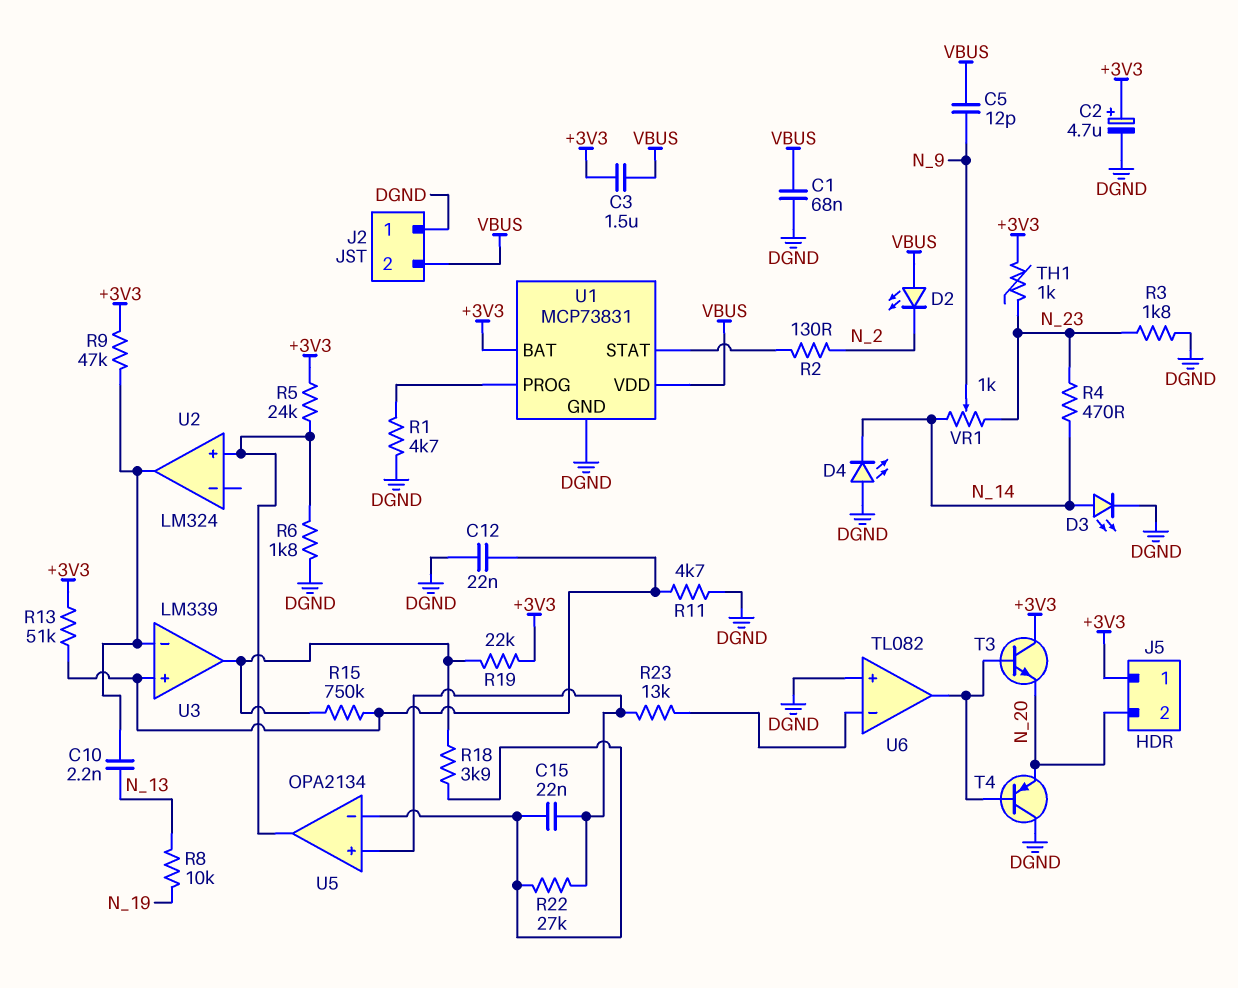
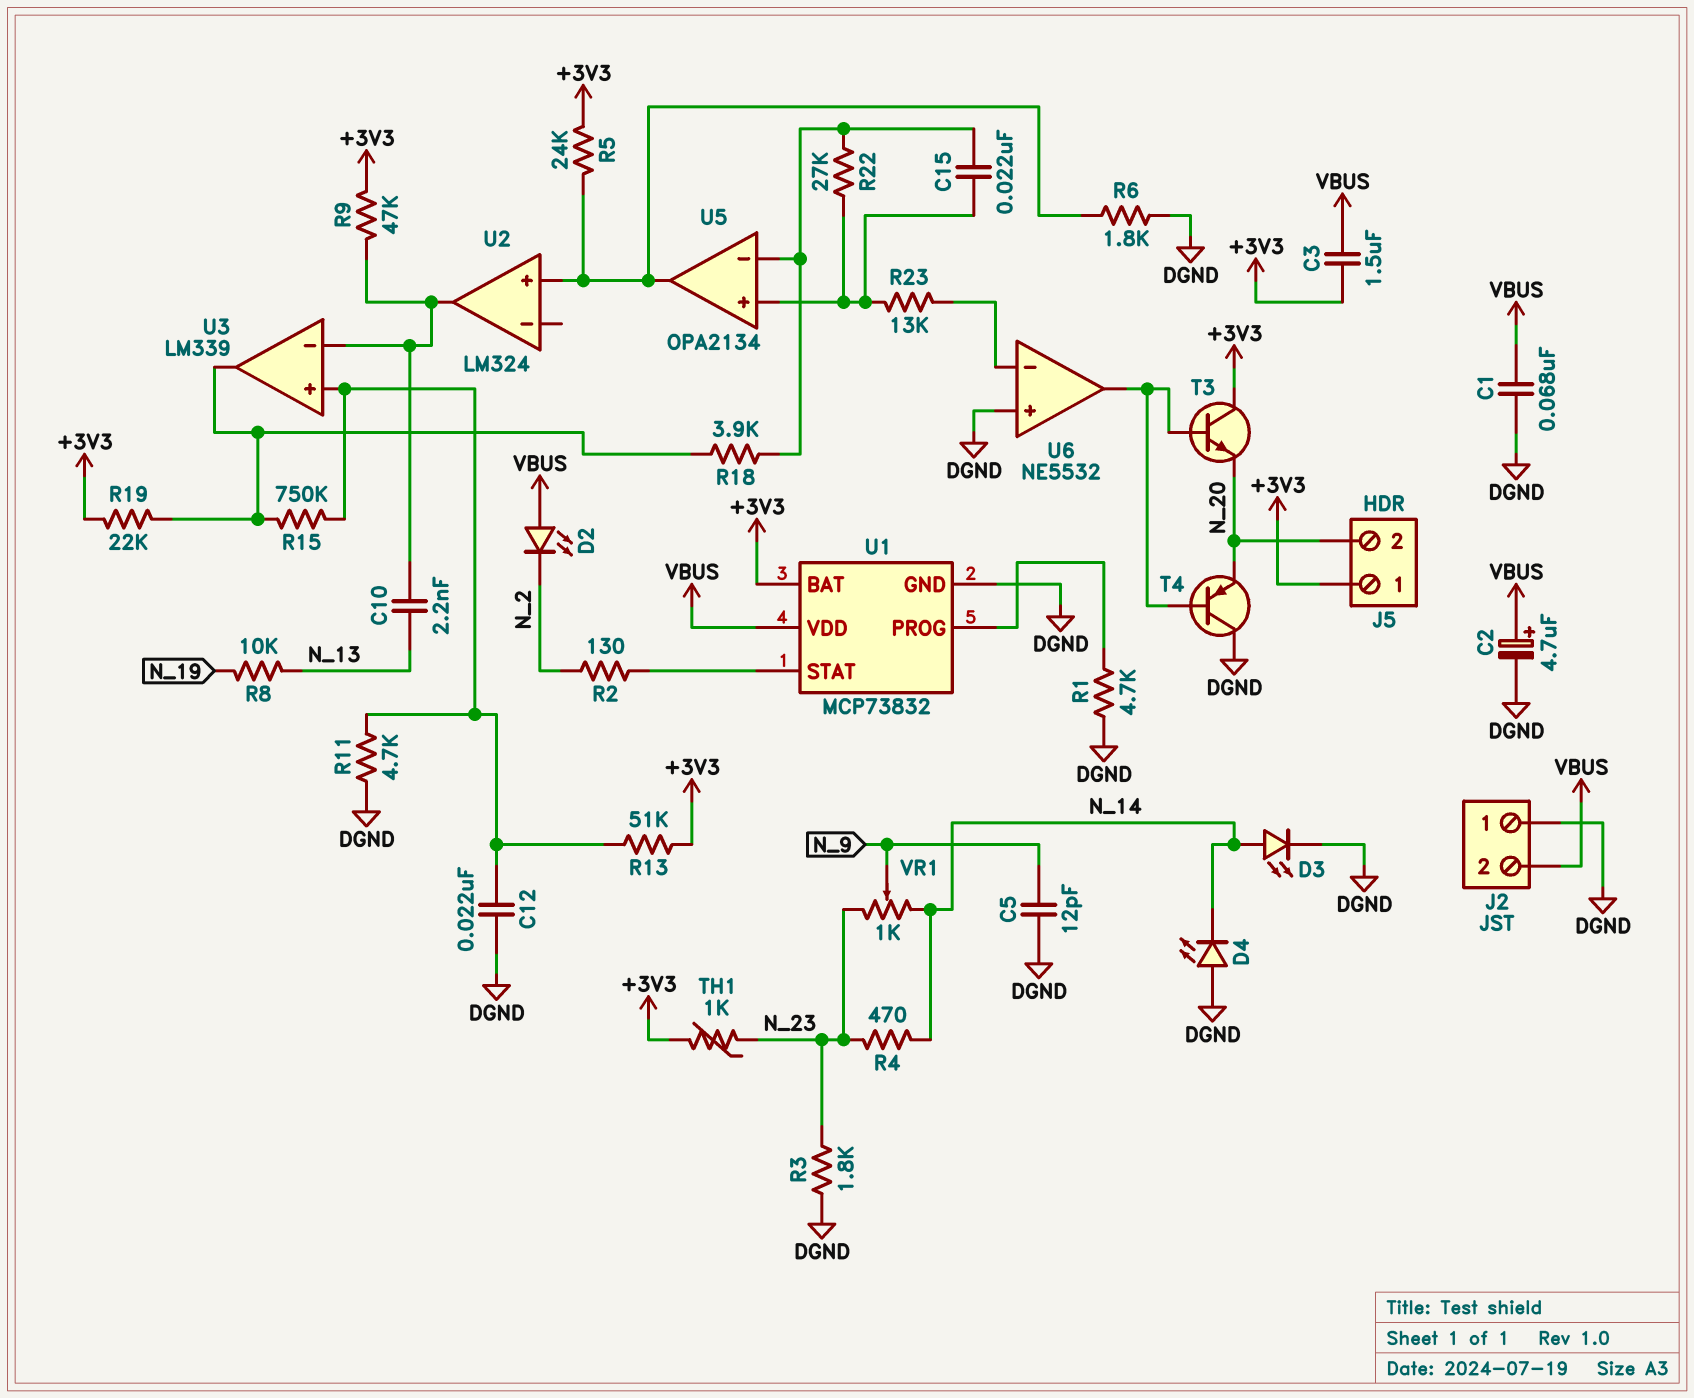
C2: 4.7uF (plus +3V3, minus DGND) -> 4.7uF (plus VBUS, minus DGND)
C5: 12pF (N_9, VBUS) -> 12pF (DGND, N_9)
U1: MCP73831 -> MCP73832
U6: TL082 -> NE5532

